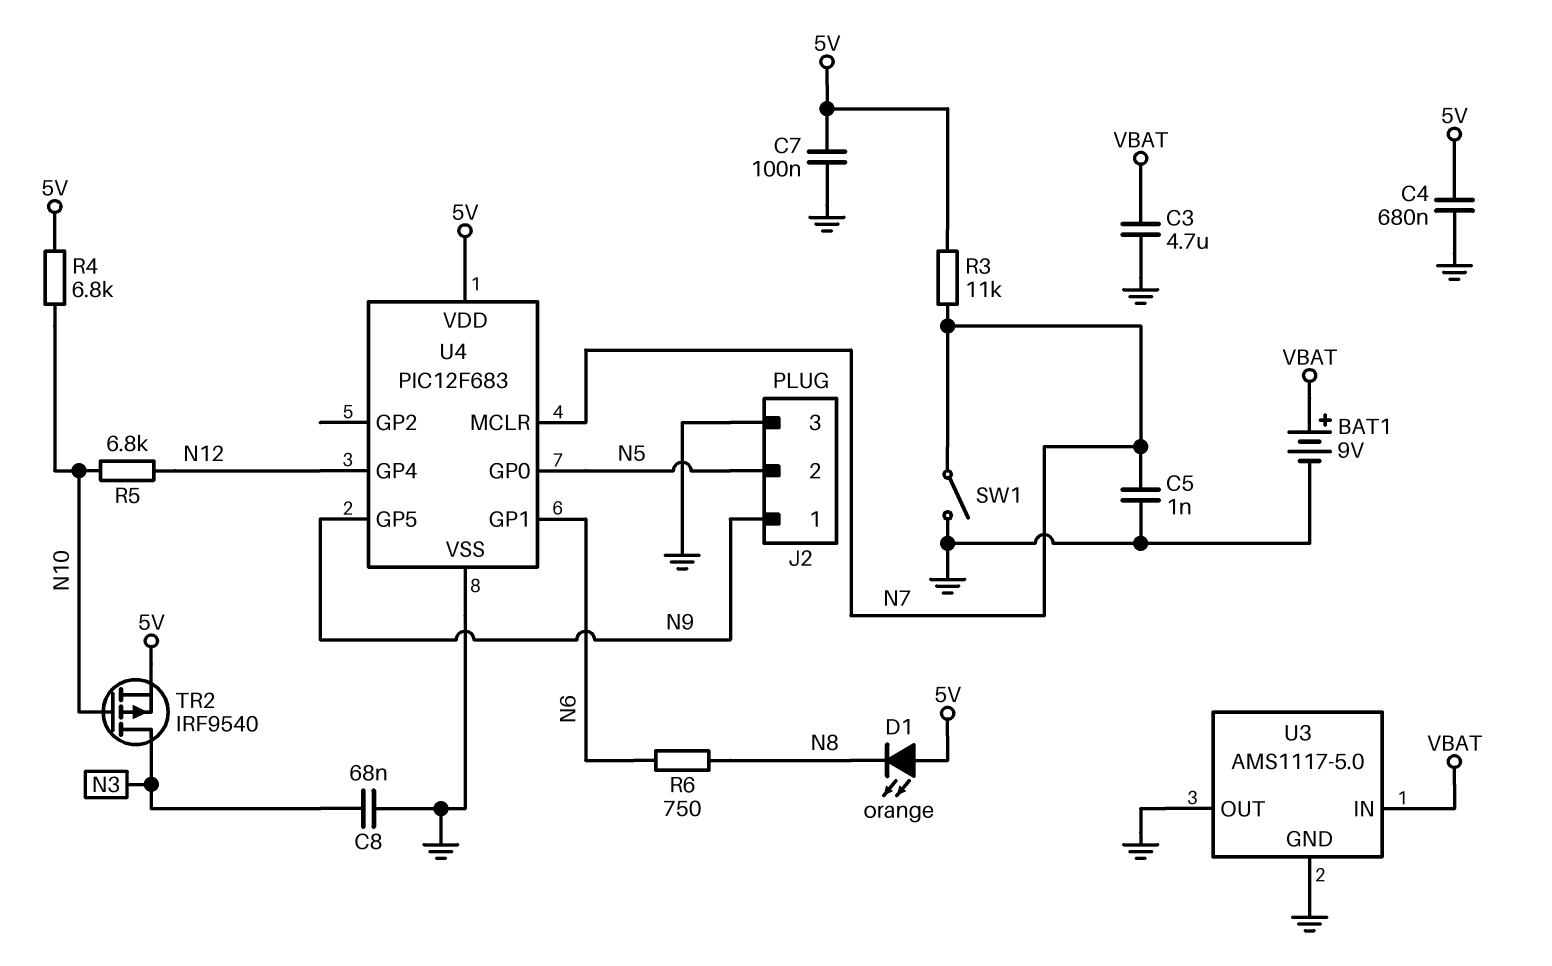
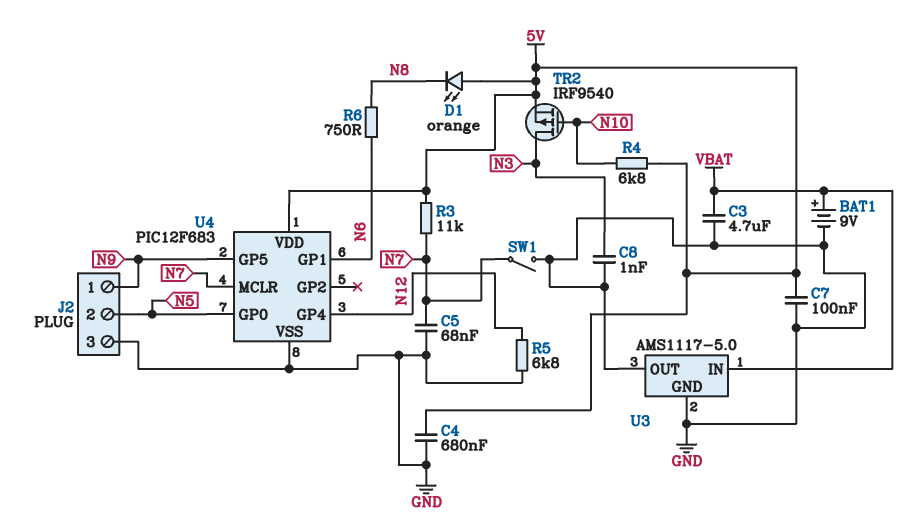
C5: 1nF (GND, N7) -> 68nF (GND, N7)
C8: 68nF (GND, N3) -> 1nF (GND, N3)
R5: 6.8k (N10, N12) -> 6.8k (GND, N12)

